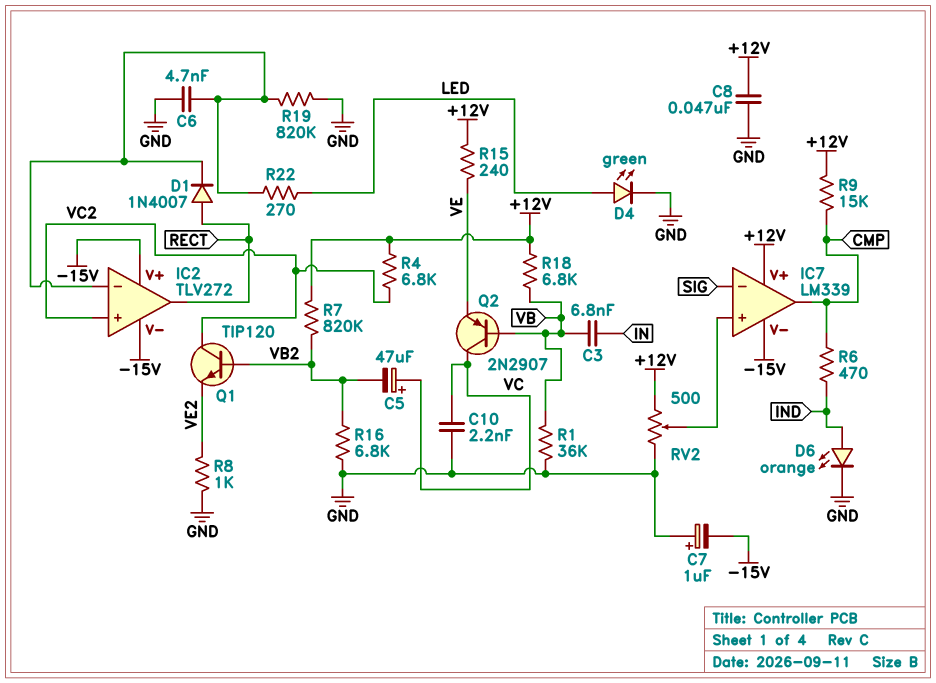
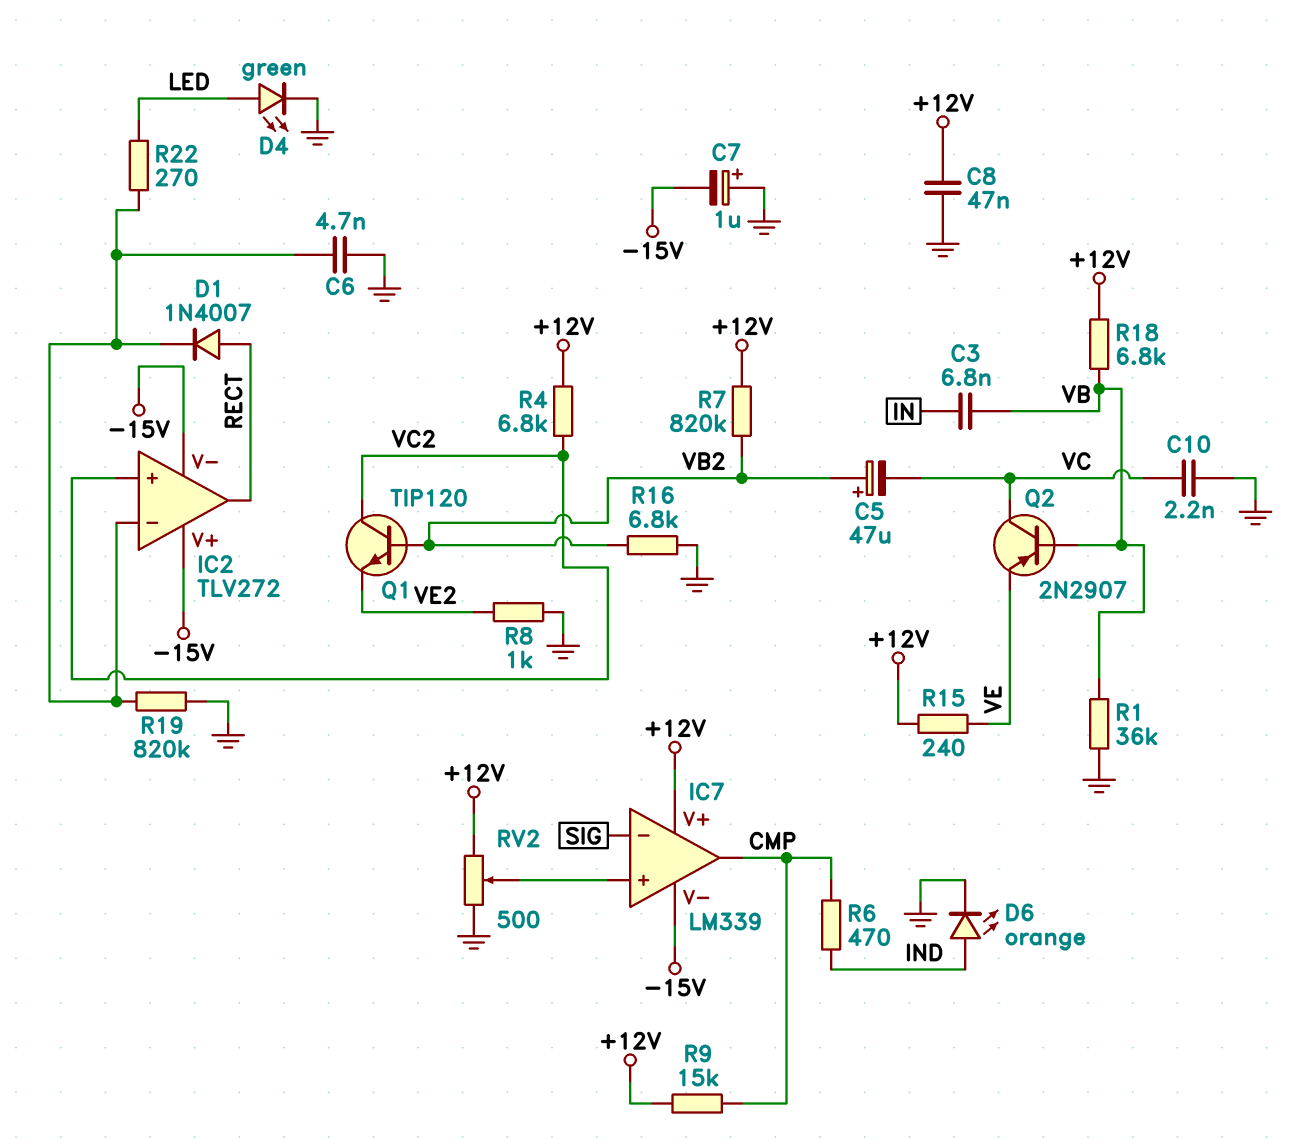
C5: 47uF (plus VC, minus VB2) -> 47uF (plus VB2, minus VC)

